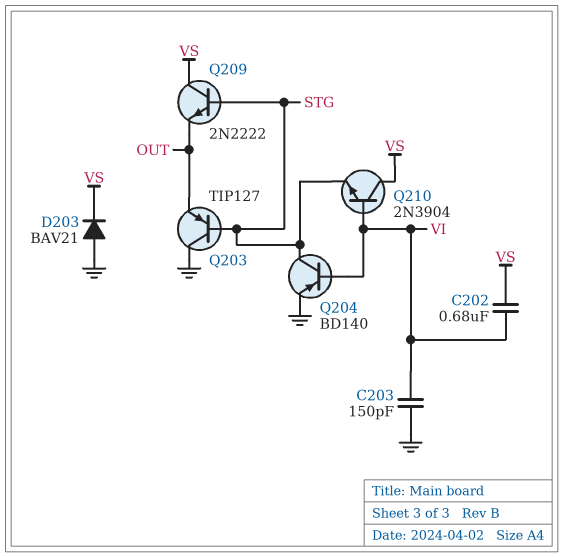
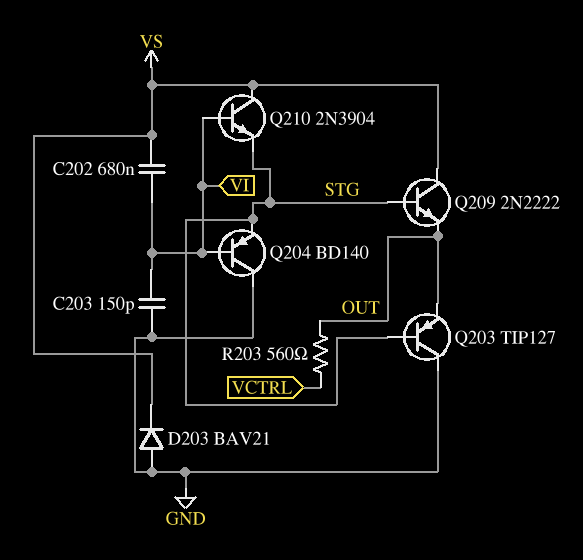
Q204: PNP BD140 (B VI, C STG, E GND) -> PNP BD140 (B VI, C GND, E STG)
R203: none -> 560 (OUT, VCTRL)

